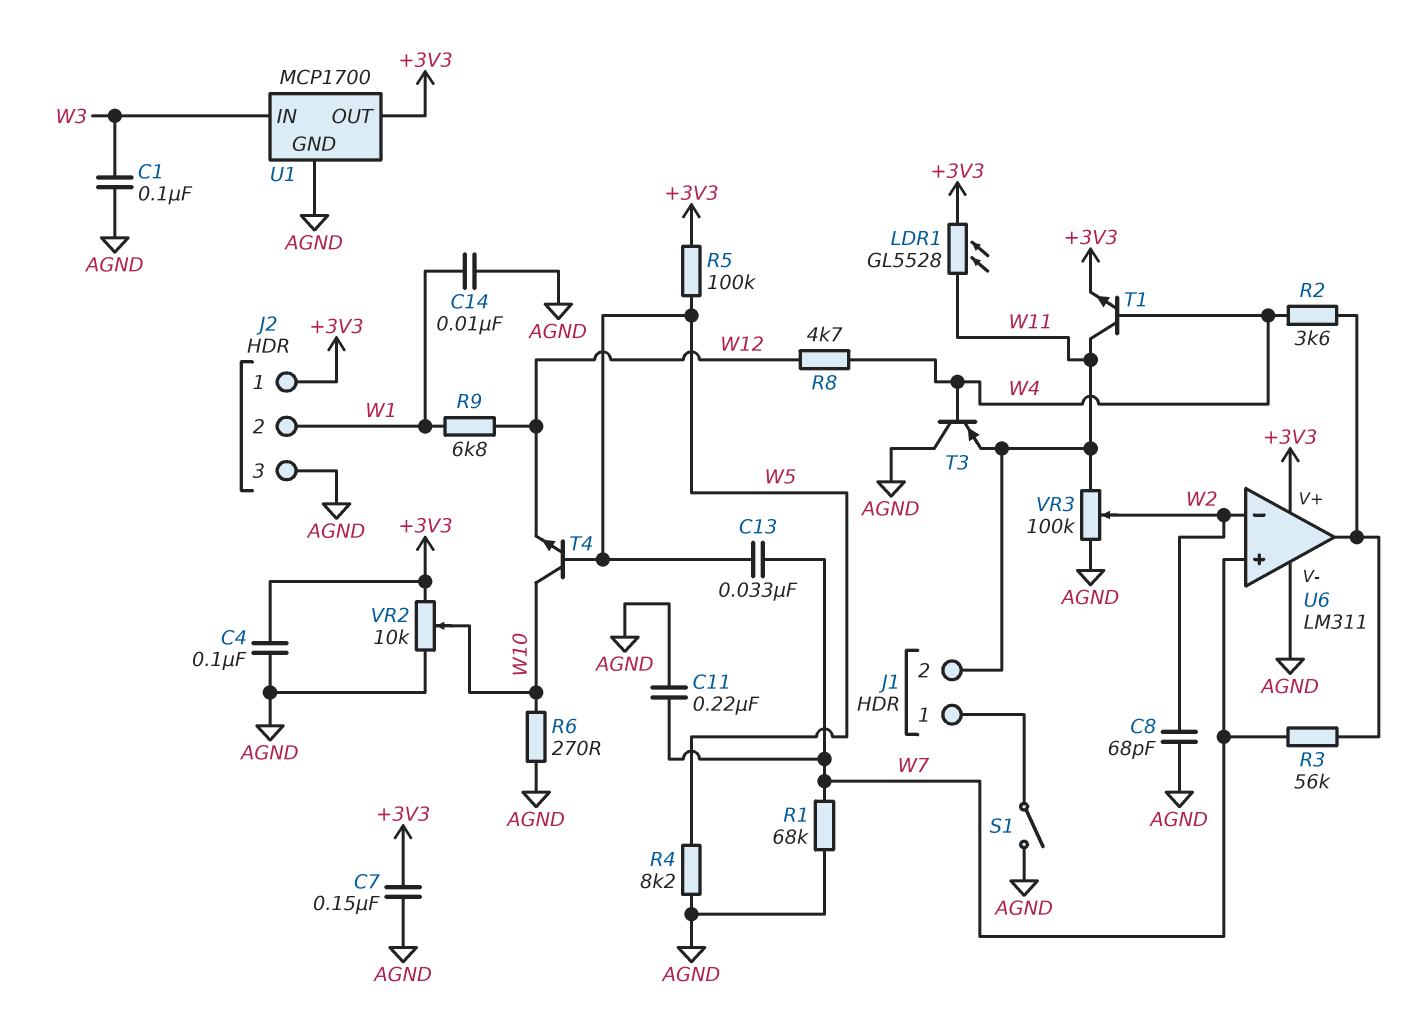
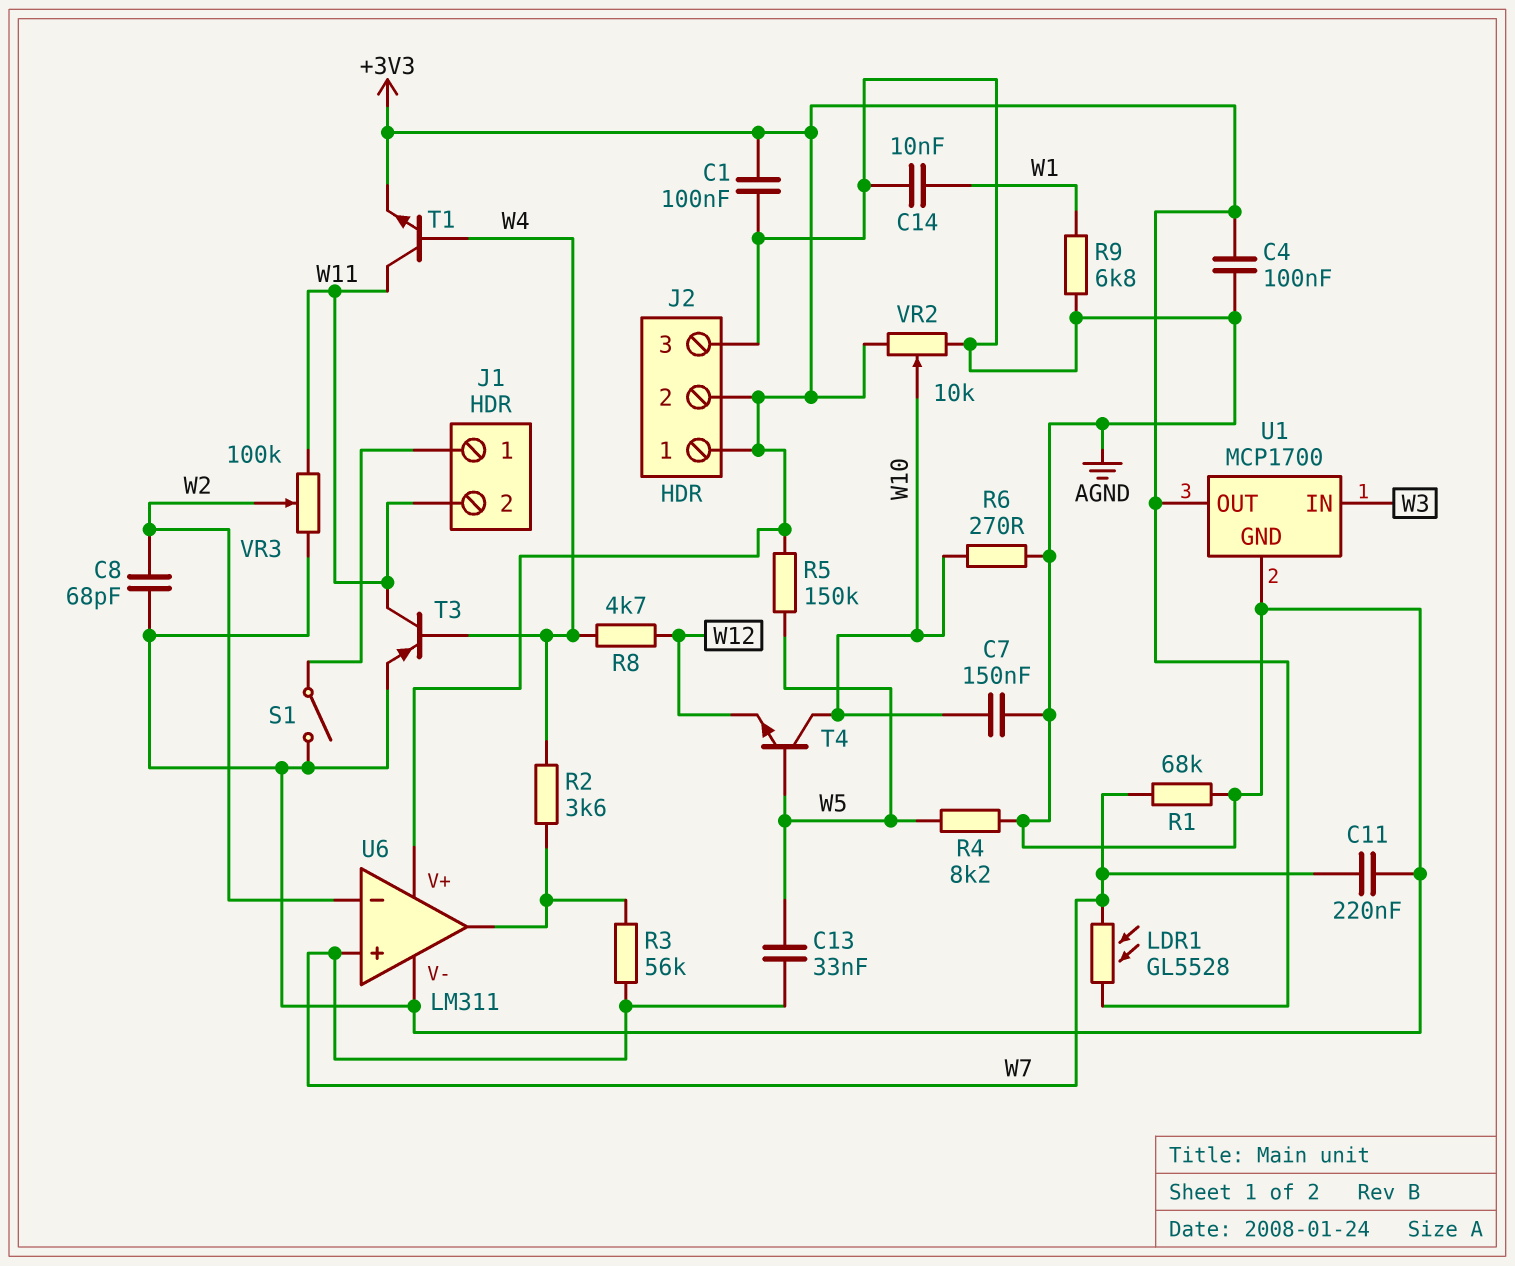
C1: 100nF (AGND, W3) -> 100nF (+3V3, AGND)
C7: 150nF (+3V3, AGND) -> 150nF (AGND, W10)
J2 pin 2: W1 -> +3V3
LDR1: GL5528 (+3V3, W11) -> GL5528 (+3V3, W7)
R5: 100k (+3V3, W5) -> 150k (+3V3, W5)
R9: 6.8k (W1, W12) -> 6.8k (AGND, W1)
T3: PNP (B W4, C AGND, E W11) -> PNP (B W4, C W11, E AGND)

